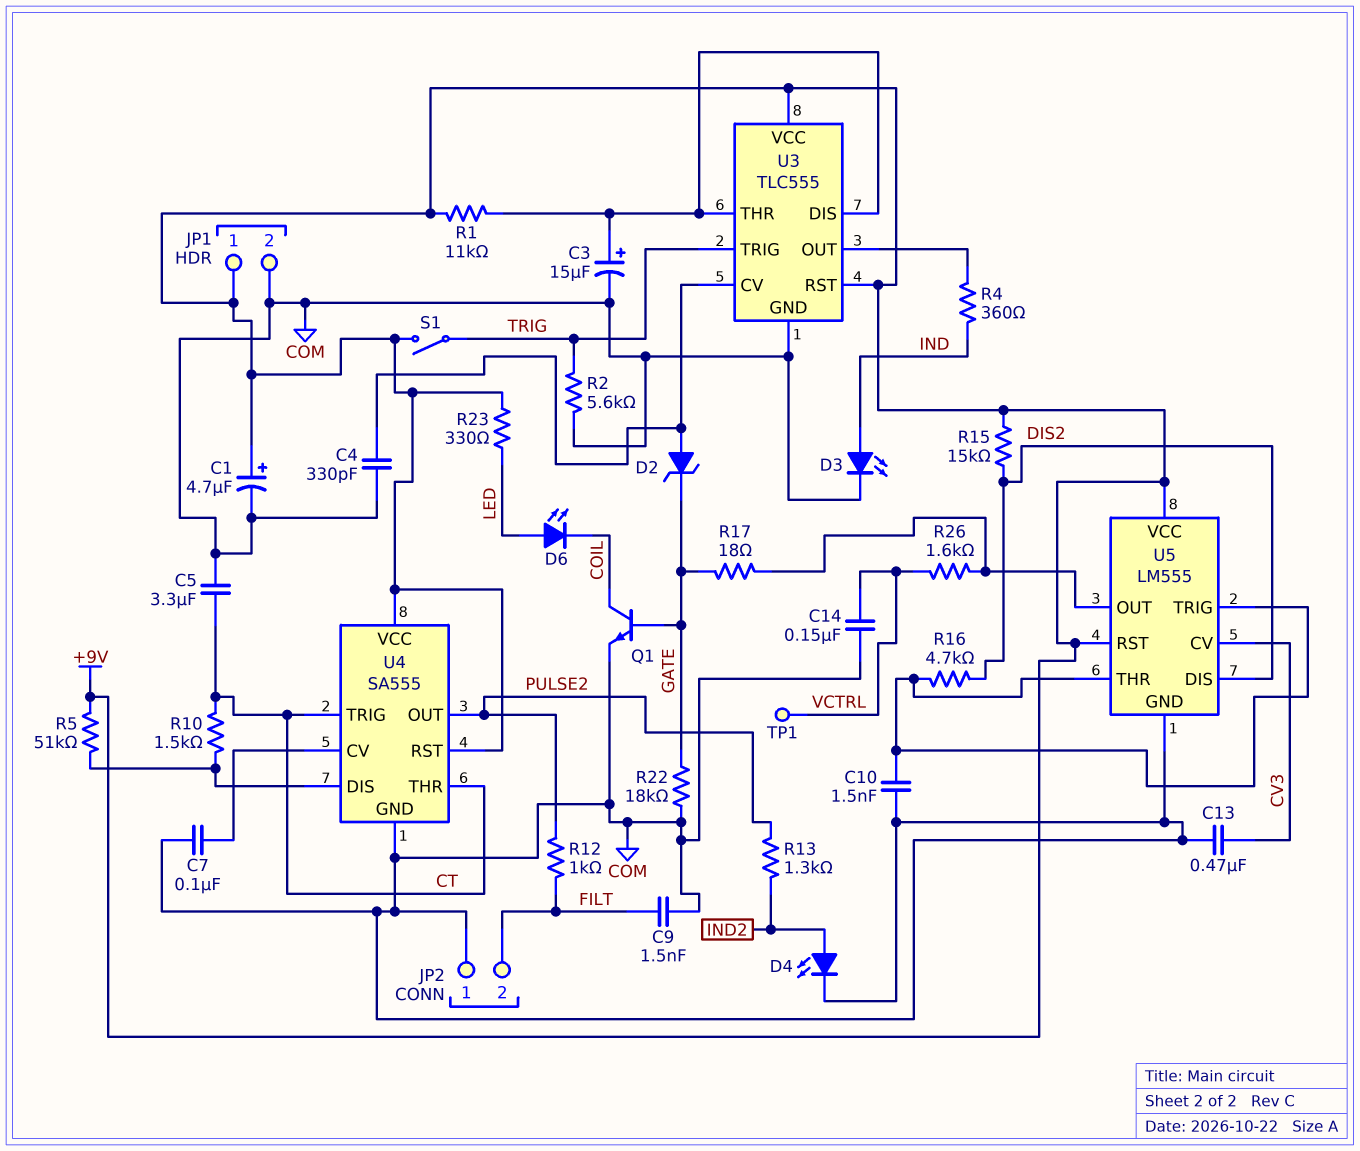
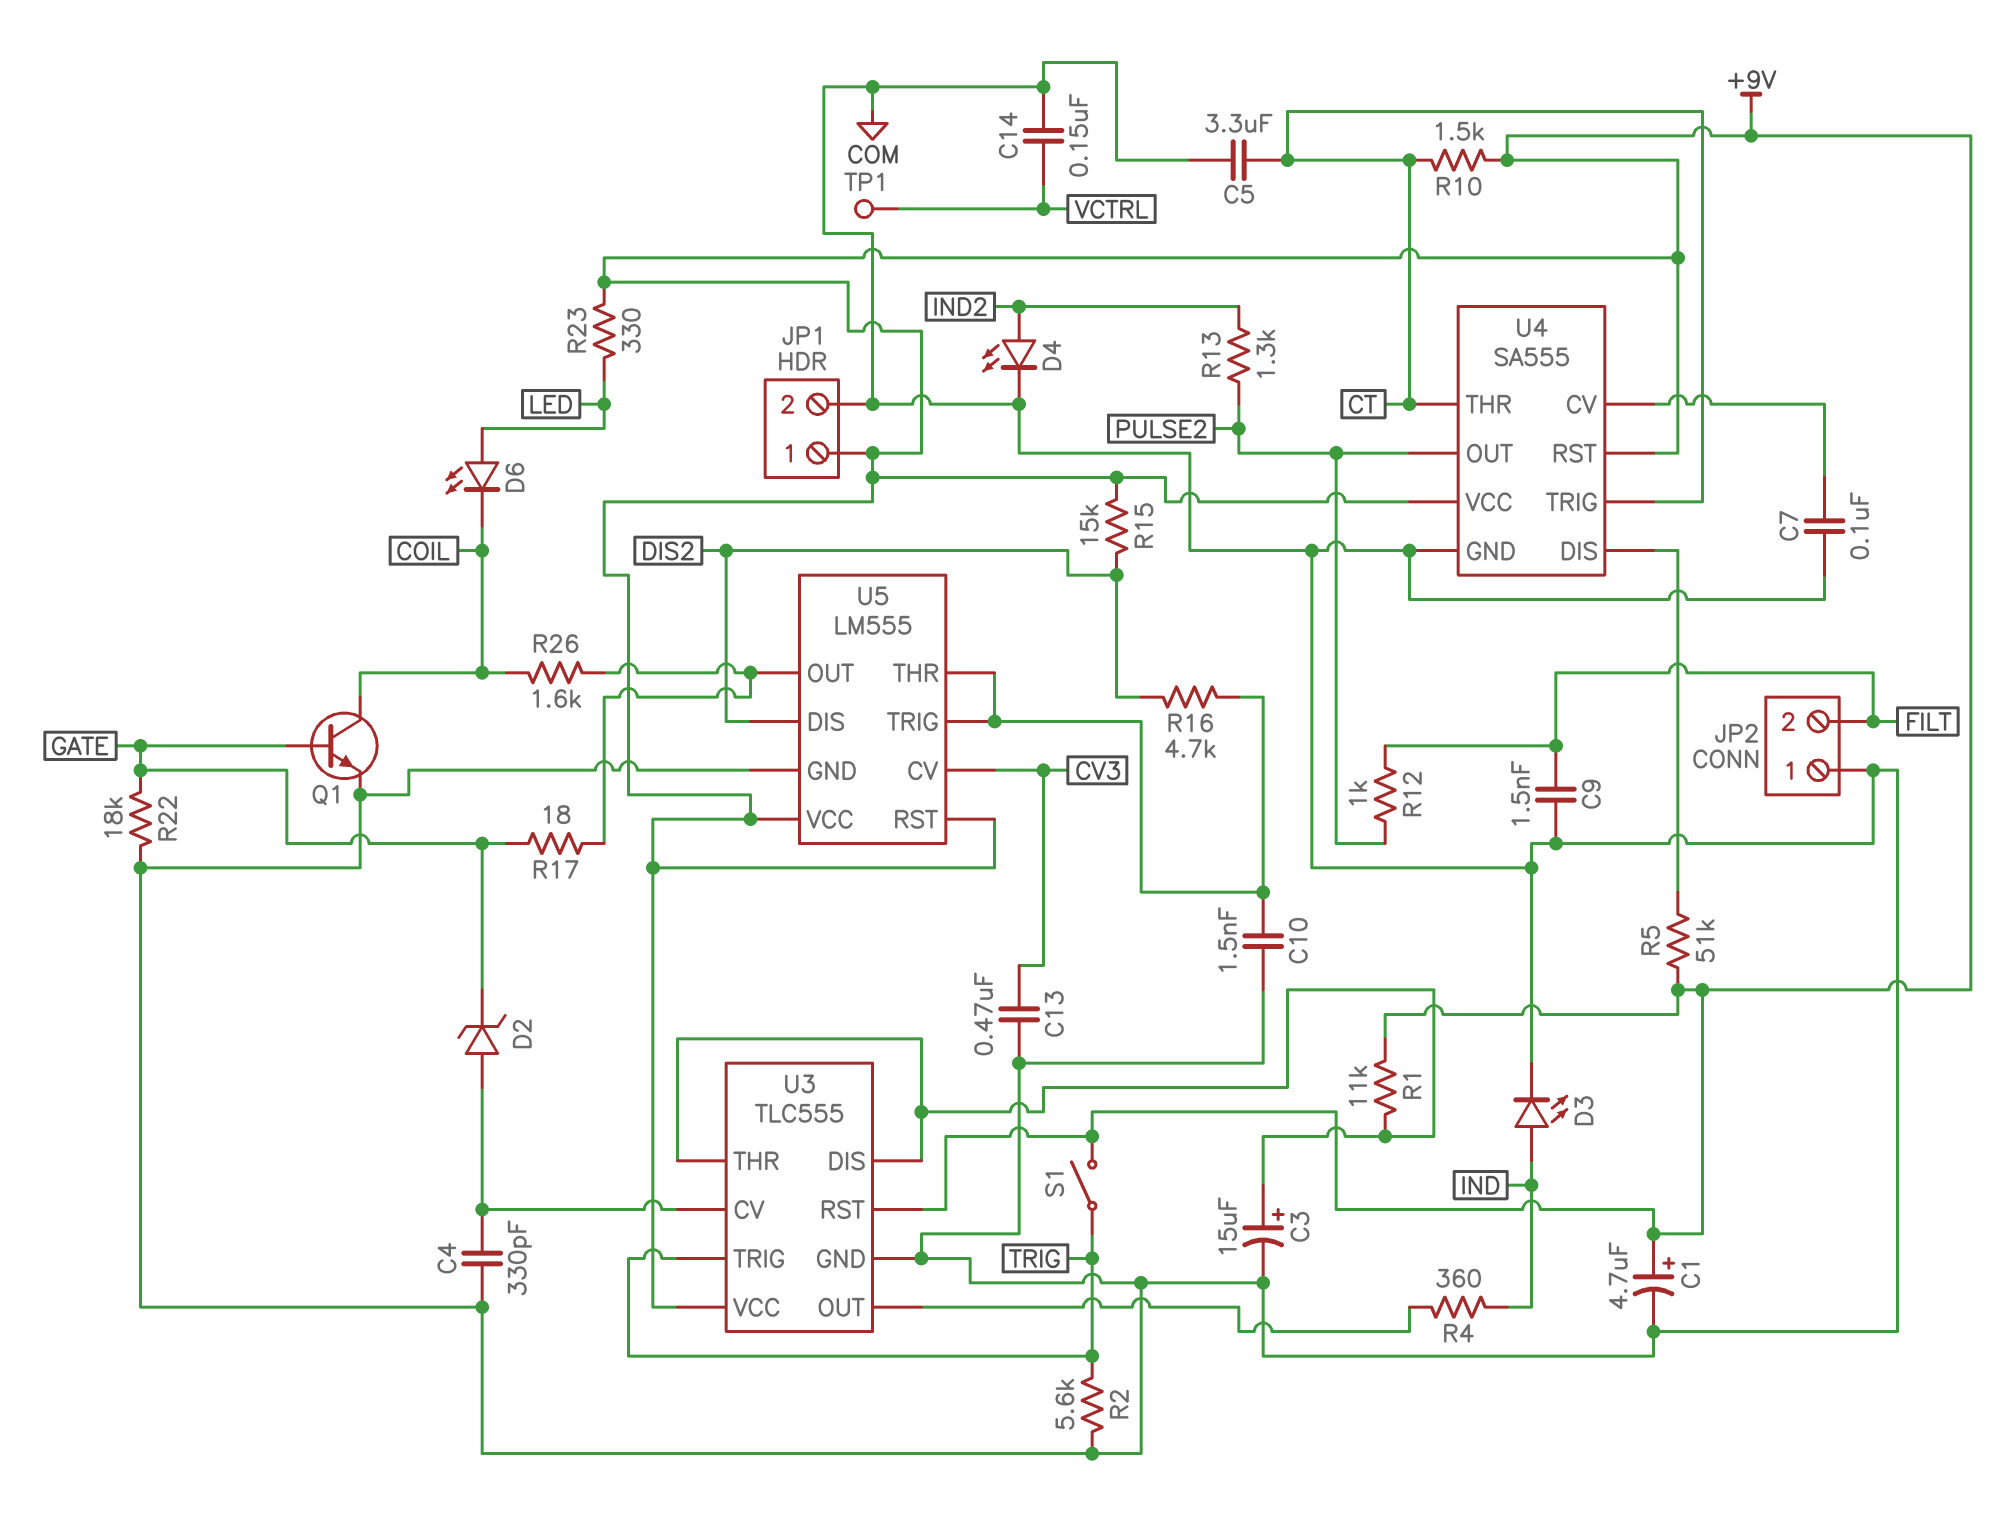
R10: 1.5k (CT, U4/DIS) -> 1.5k (+9V, CT)
R26: 1.6k (U5/OUT, VCTRL) -> 1.6k (COIL, U5/OUT)

